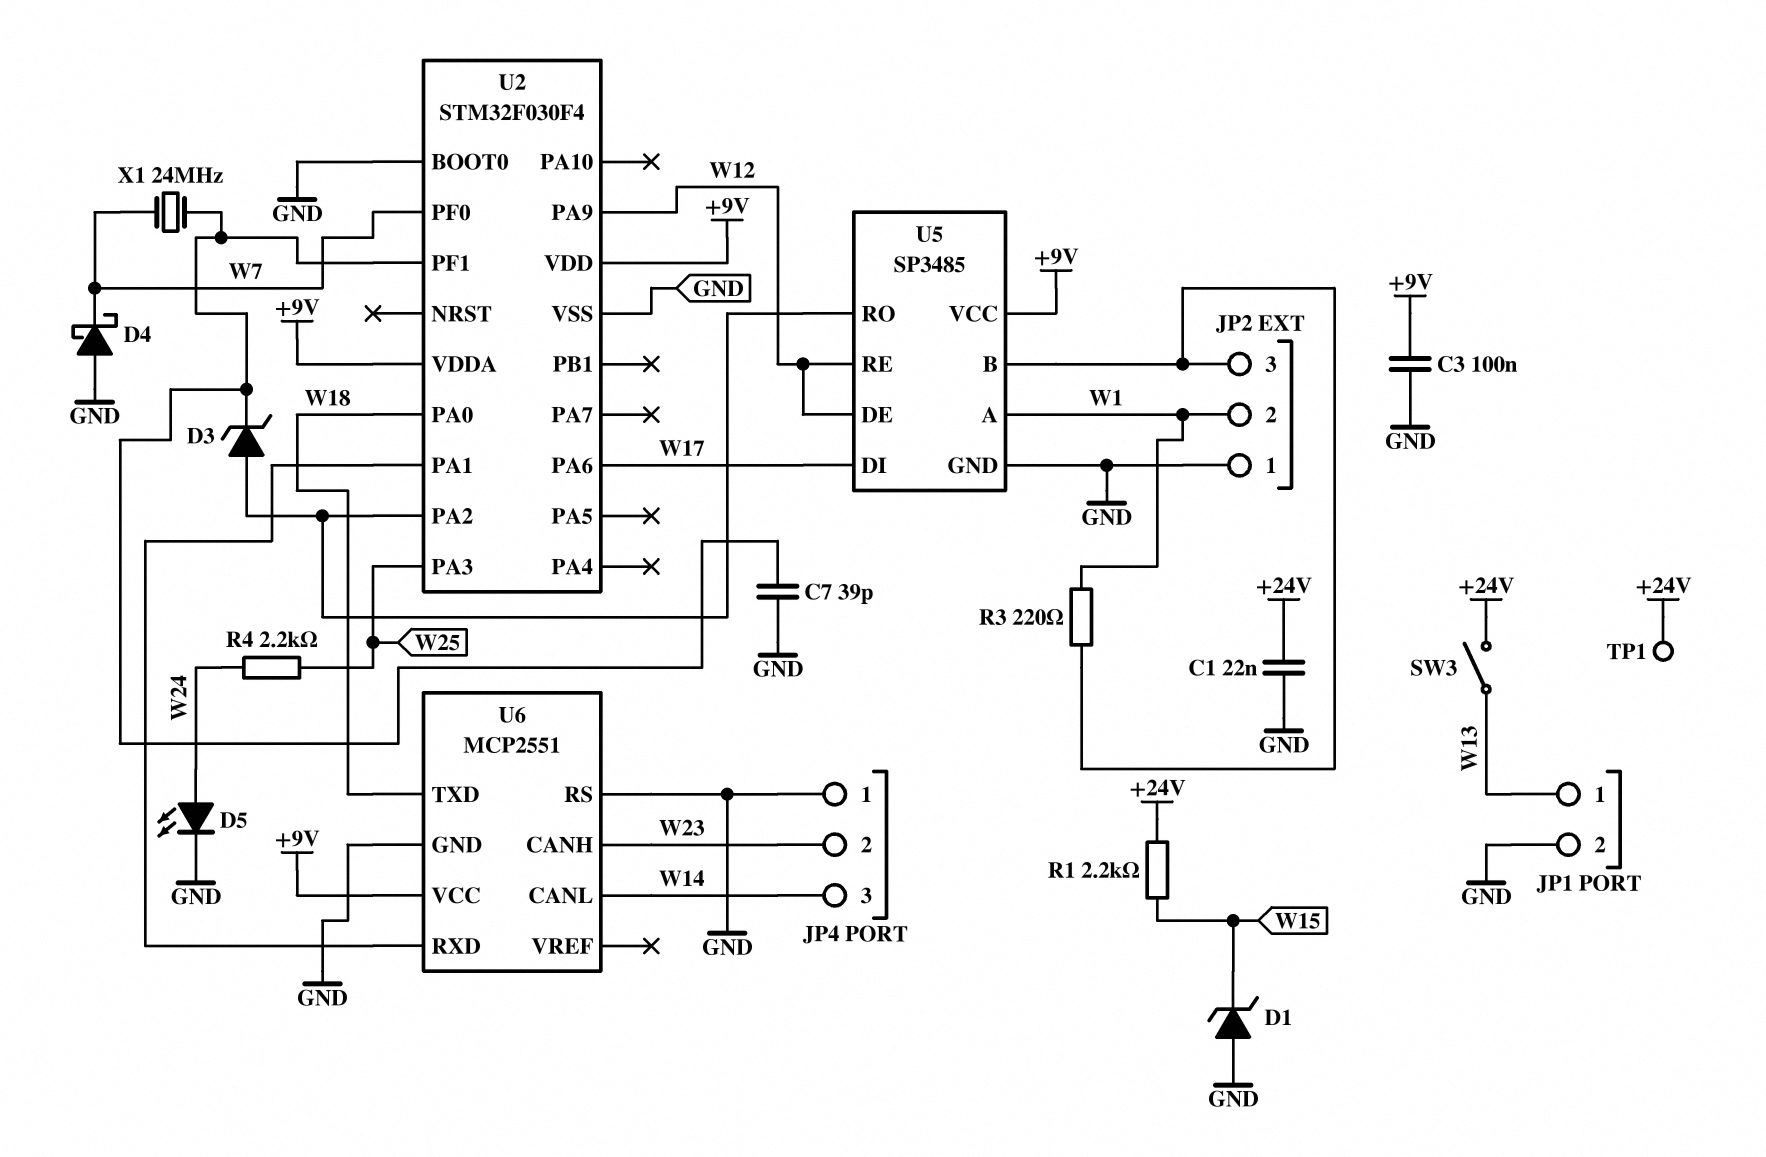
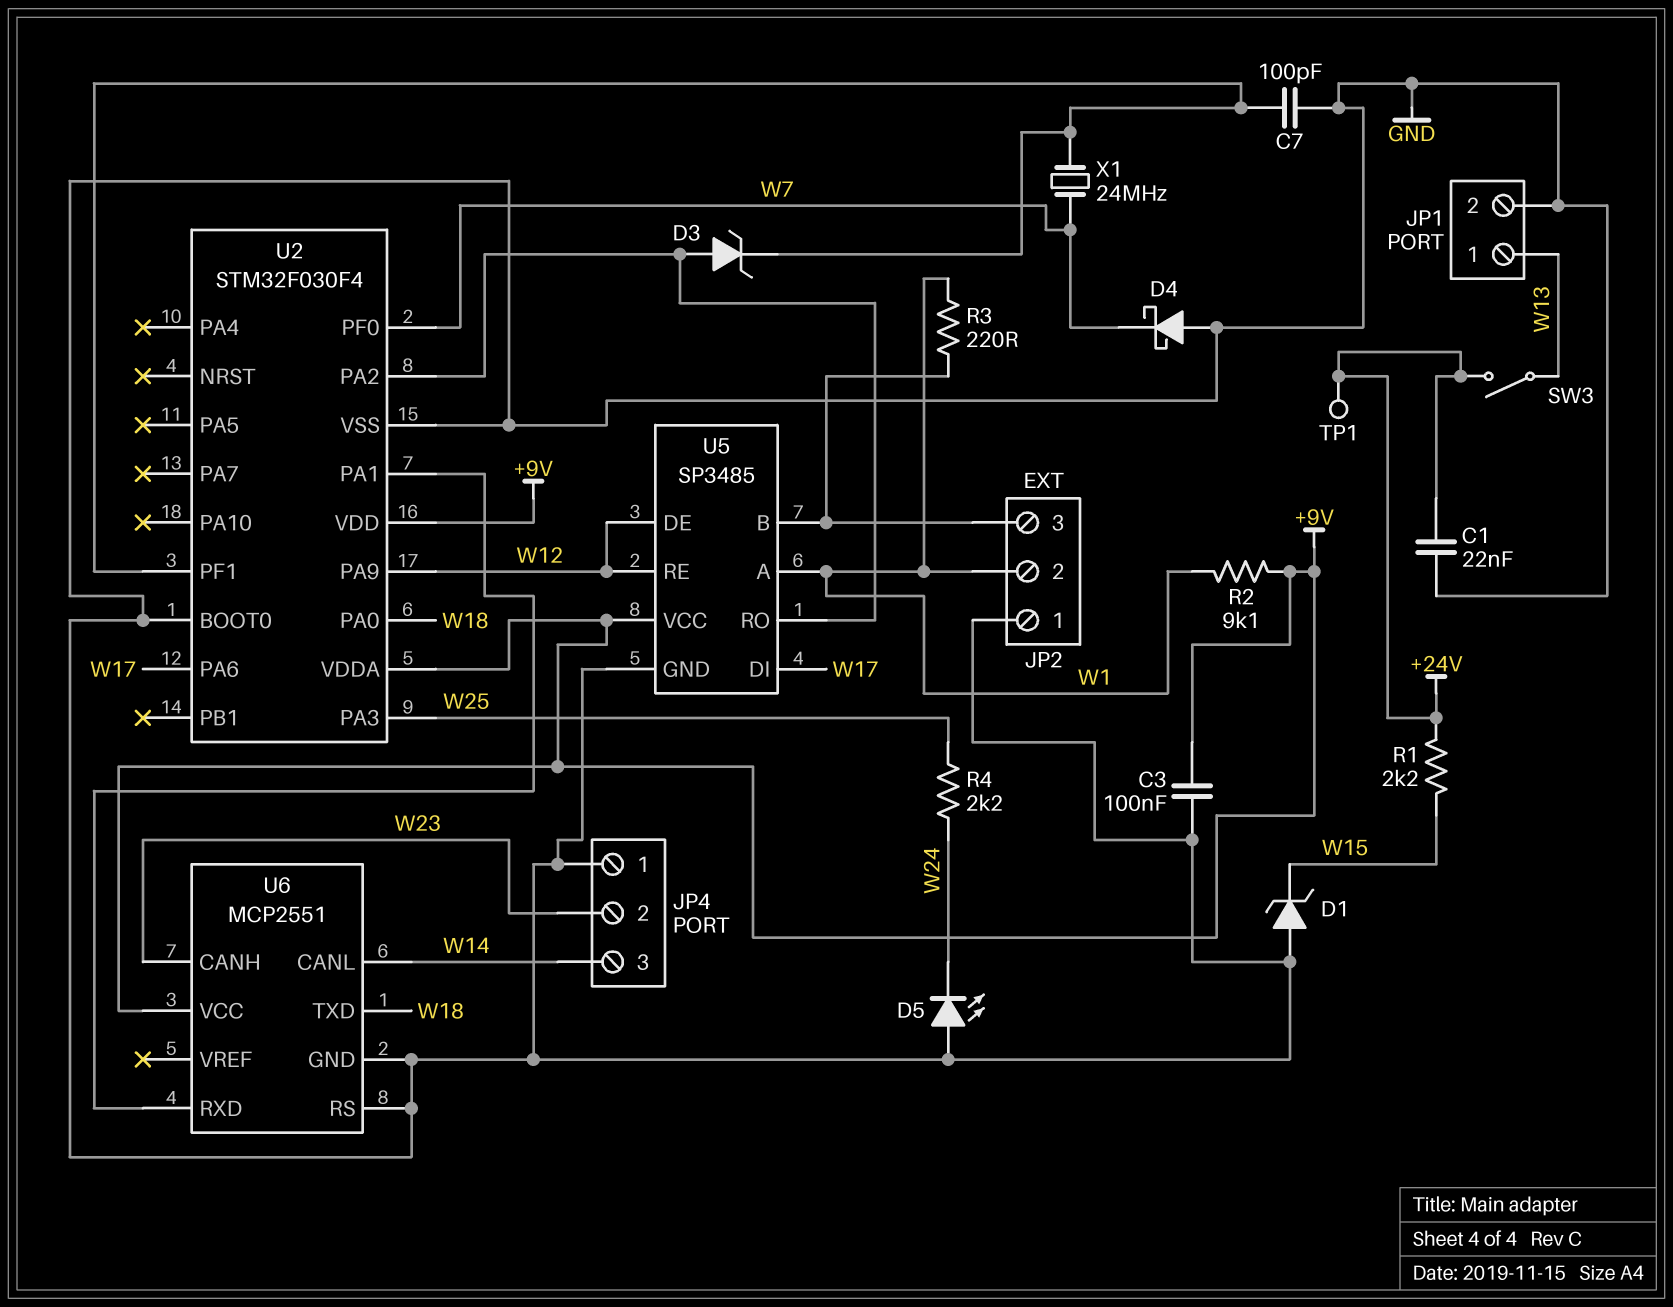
C7: 39pF (GND, U2/PF1) -> 100pF (GND, U2/PF1)
D5: LED (A W24, K GND) -> LED (A GND, K W24)
R2: none -> 9.1k (+9V, W1)

